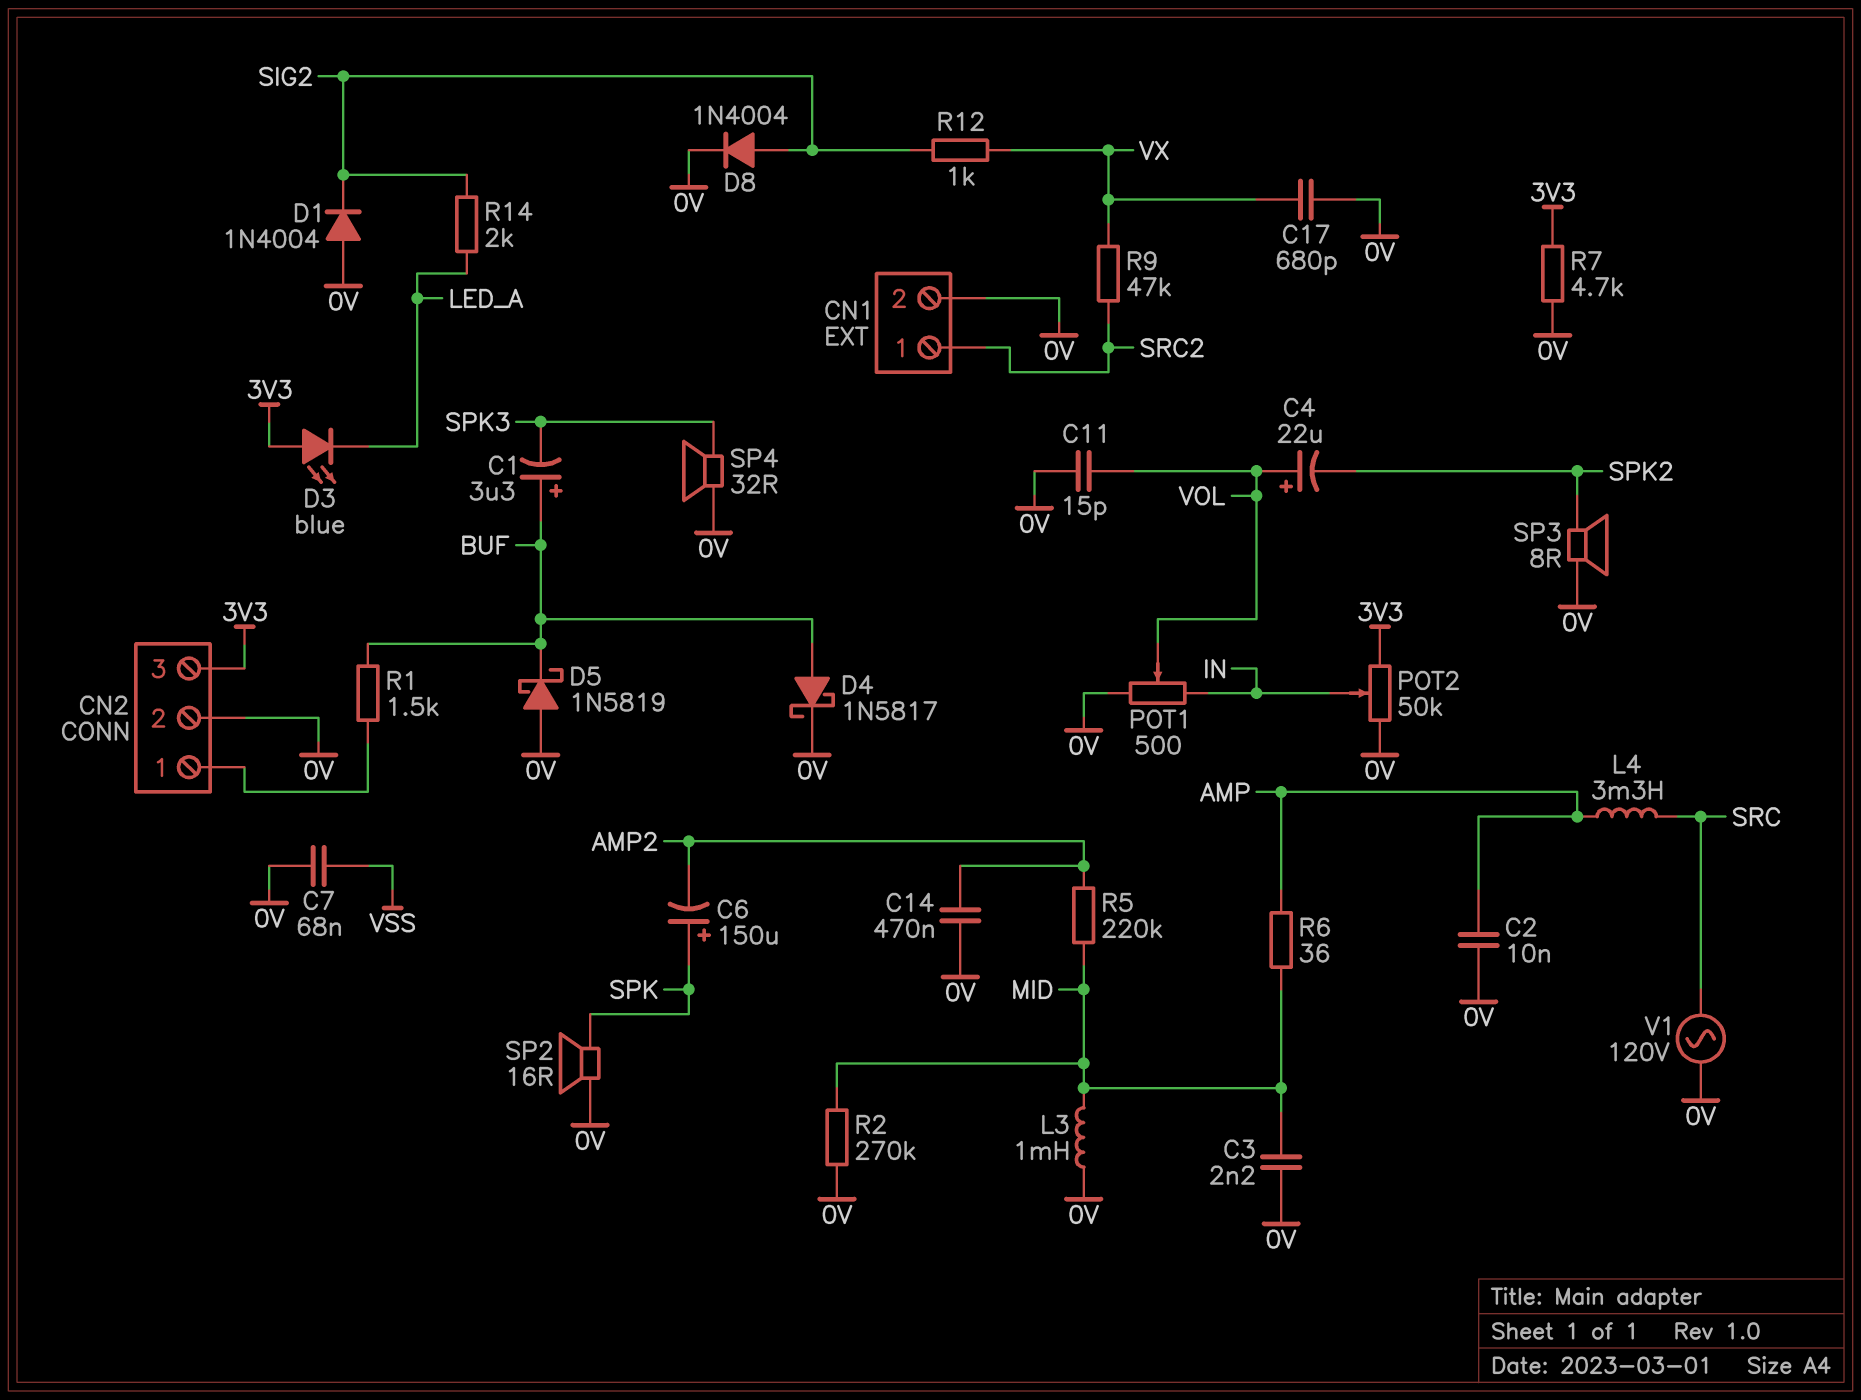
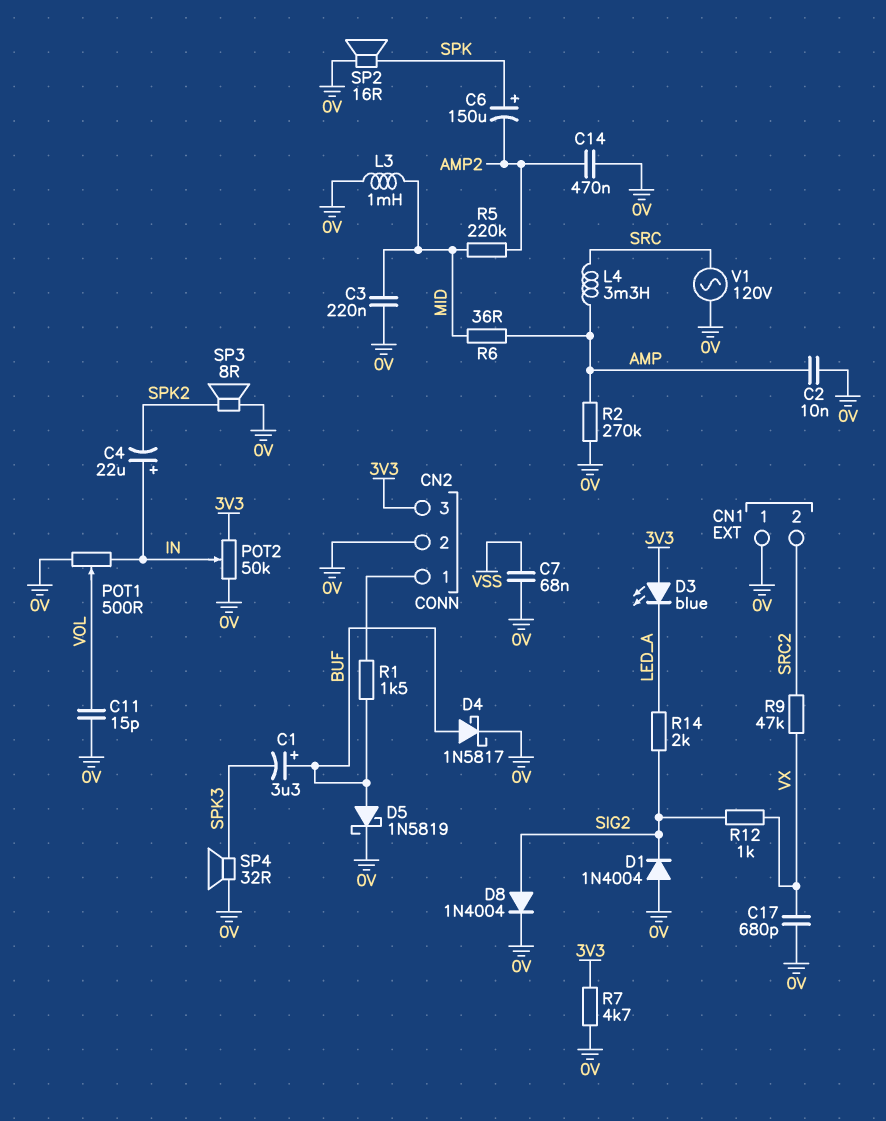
C3: 2.2nF (0V, MID) -> 220nF (0V, MID)
C4: 22uF (plus VOL, minus SPK2) -> 22uF (plus IN, minus SPK2)
CN1 pin 1: SRC2 -> 0V
CN1 pin 2: 0V -> SRC2
D5: schottky 1N5819 (A 0V, K BUF) -> schottky 1N5819 (A BUF, K 0V)
R2: 270k (0V, MID) -> 270k (0V, AMP)

